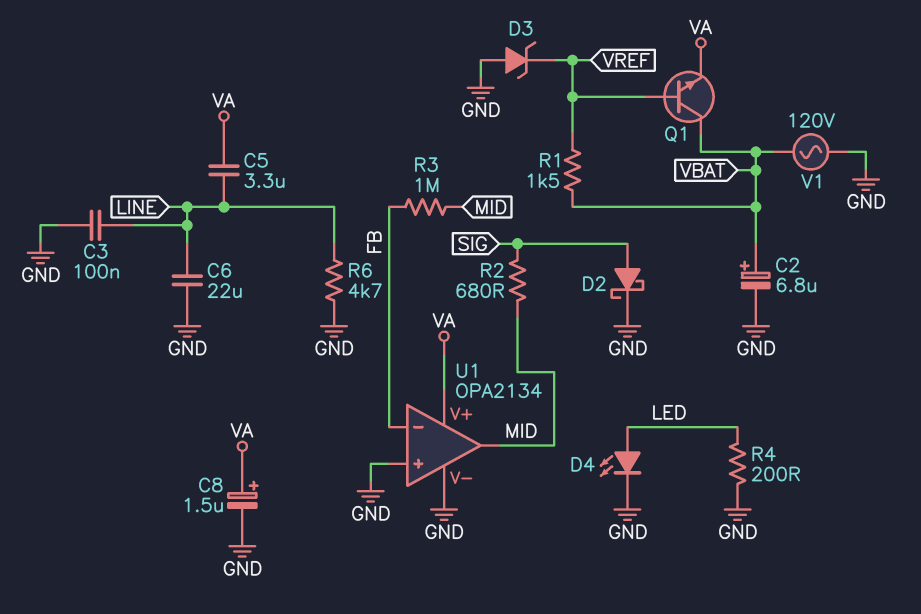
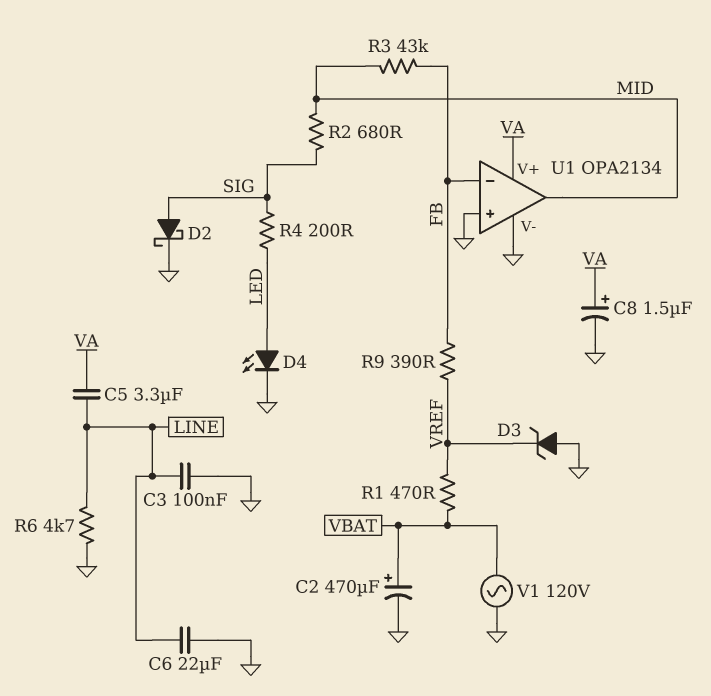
C2: 6.8uF (plus VBAT, minus GND) -> 470uF (plus VBAT, minus GND)
Q1: NPN (B VREF, C VBAT, E VA) -> none
R1: 1.5k (VBAT, VREF) -> 470 (VBAT, VREF)
R3: 1M (FB, MID) -> 43k (FB, MID)
R4: 200 (GND, LED) -> 200 (LED, SIG)
R9: none -> 390 (FB, VREF)

